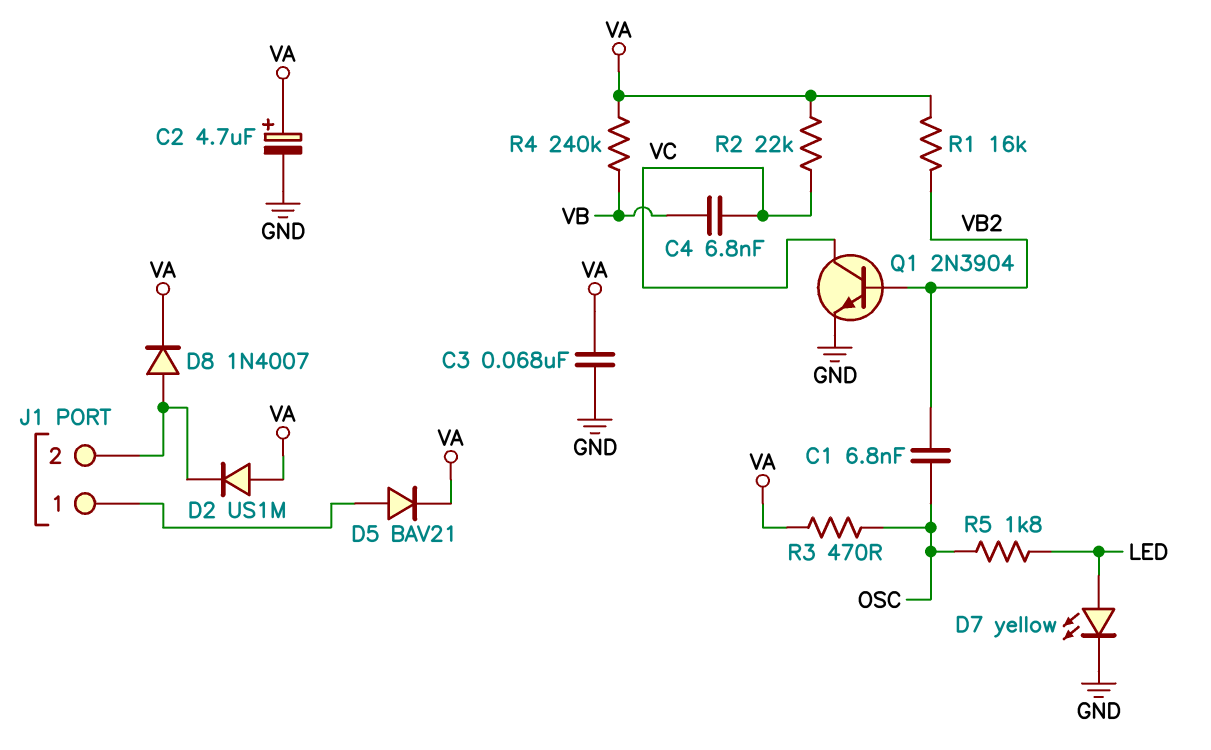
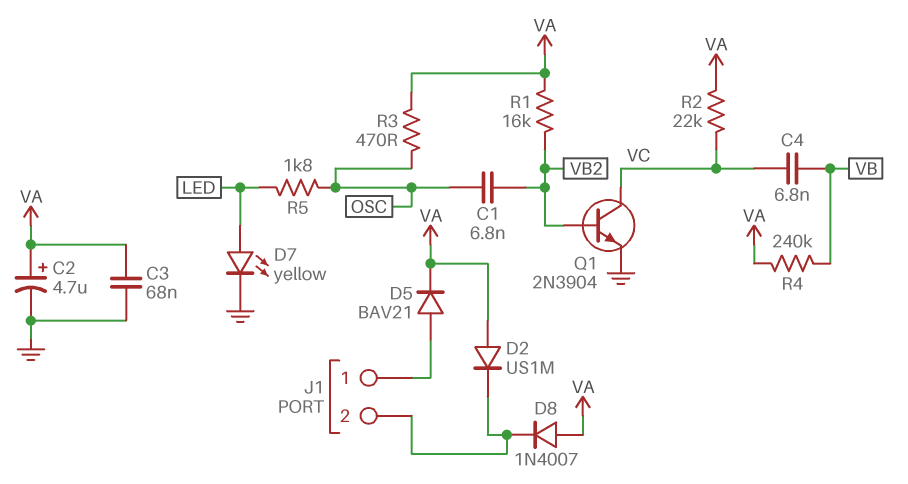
D8: diode 1N4007 (A J1/2, K VA) -> diode 1N4007 (A VA, K J1/2)

